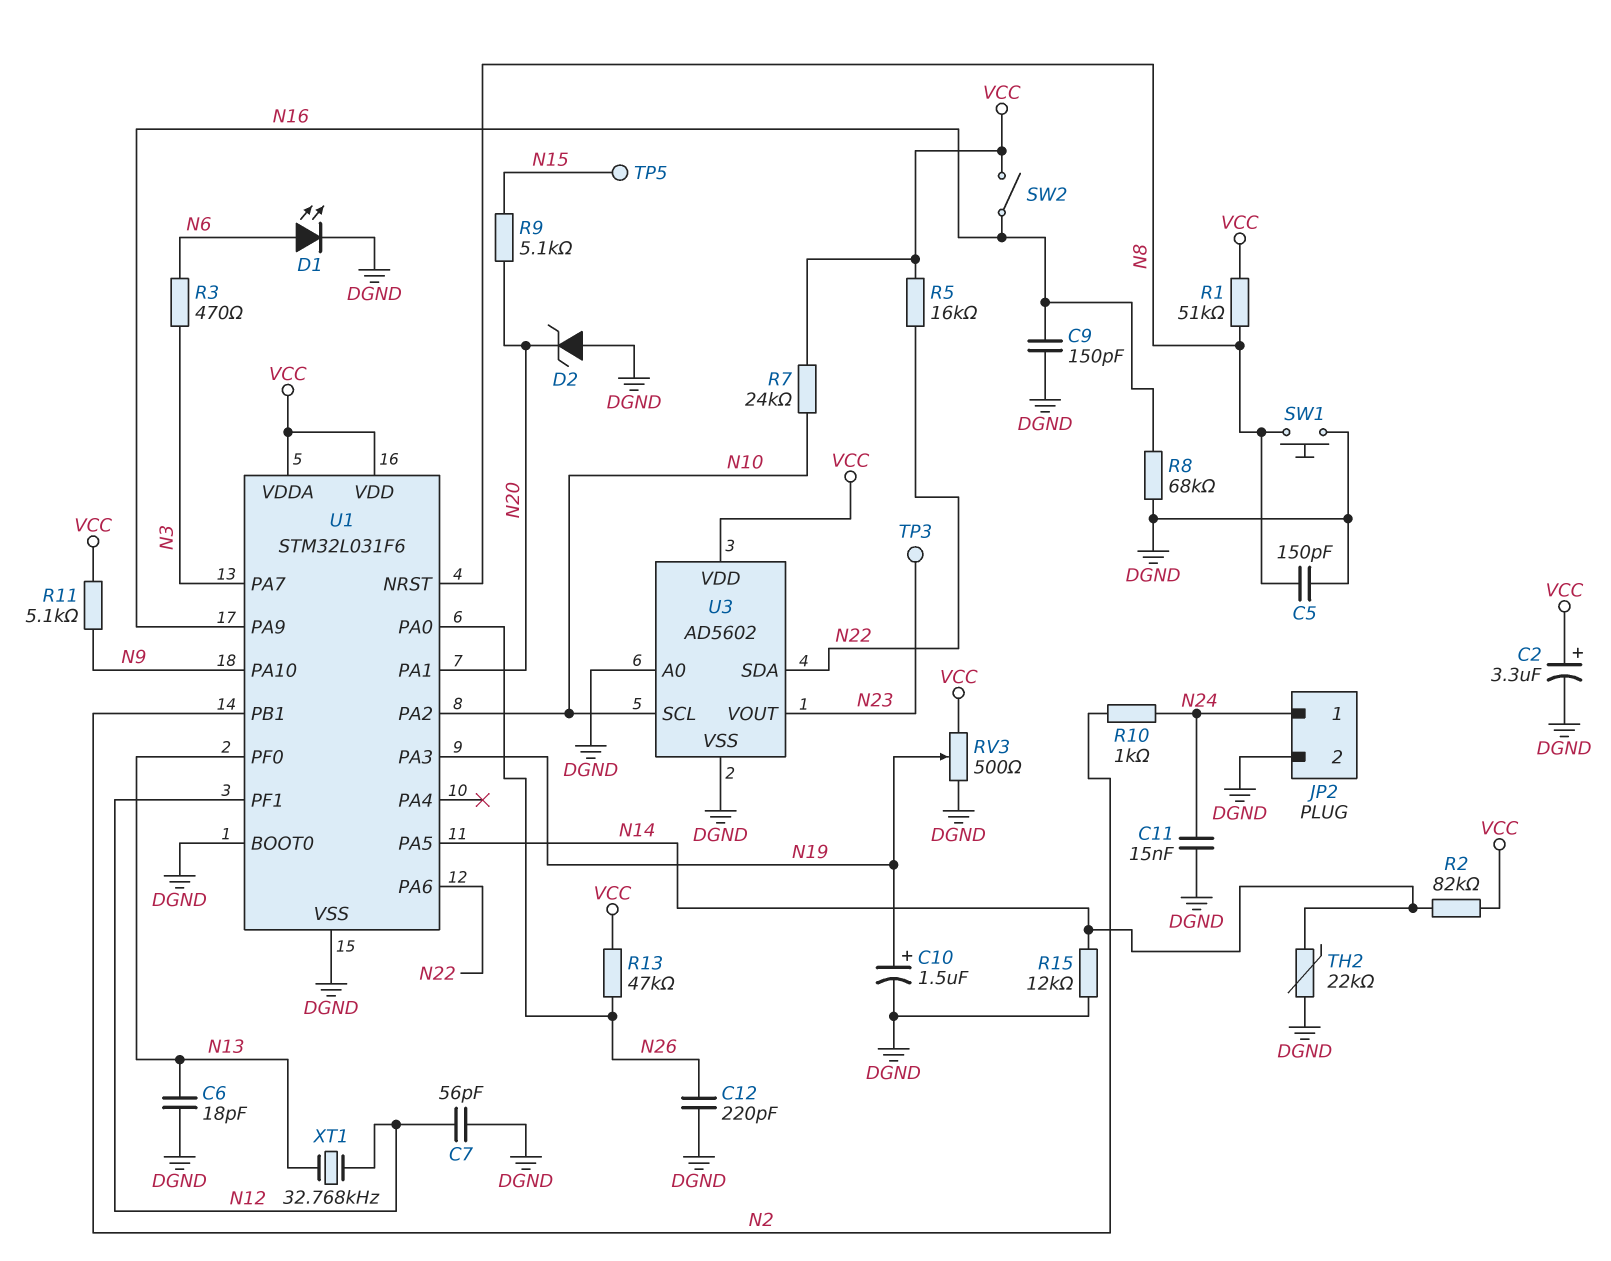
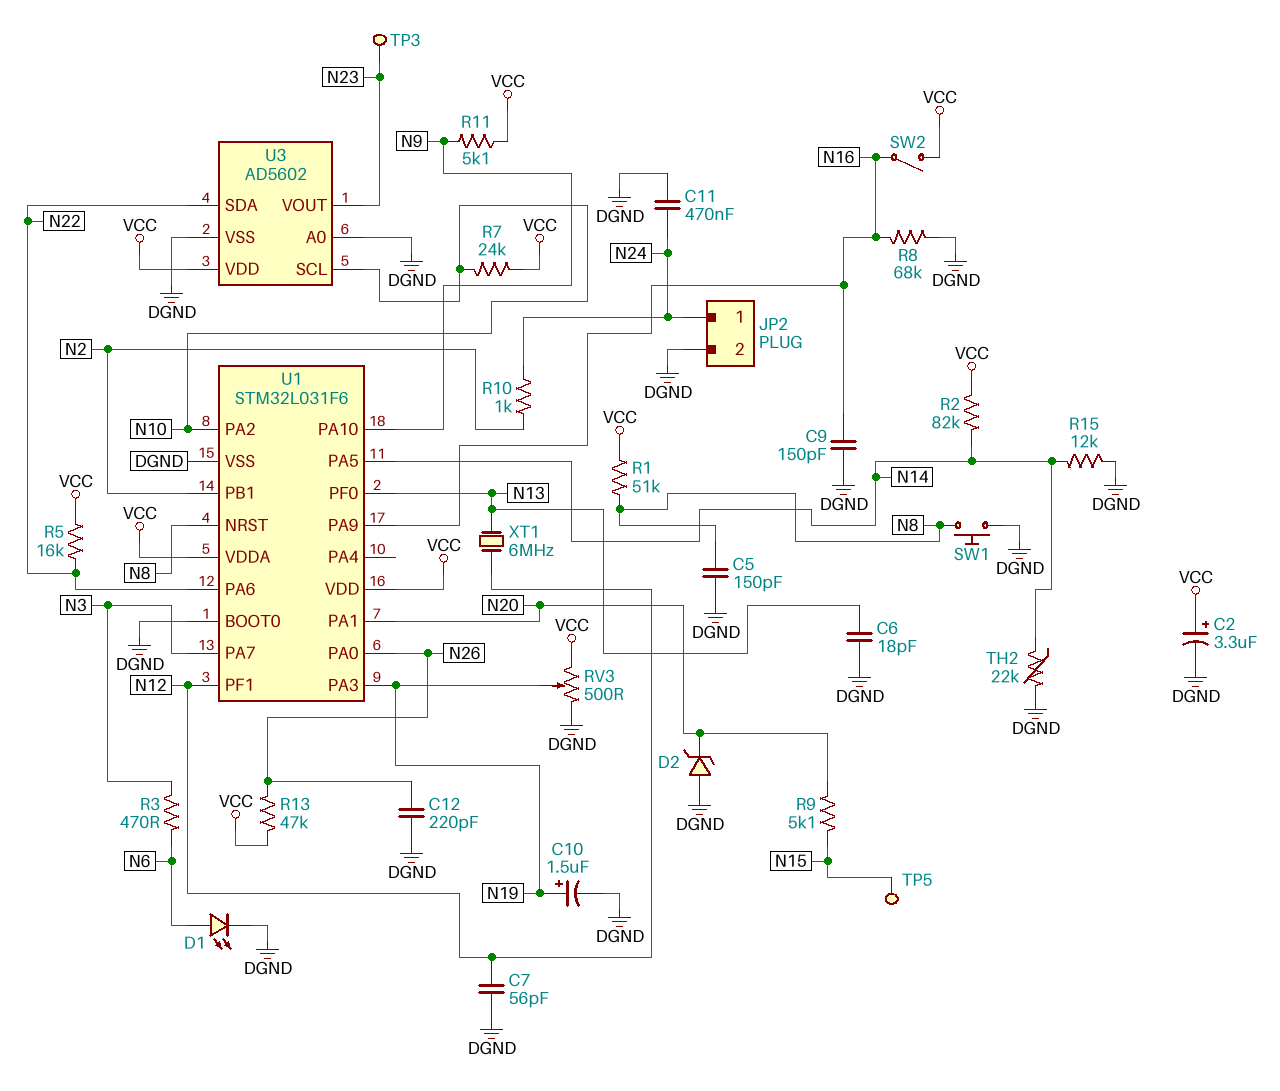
C11: 15nF (DGND, N24) -> 470nF (DGND, N24)
XT1: 32.768kHz (N12, N13) -> 6MHz (N12, N13)

